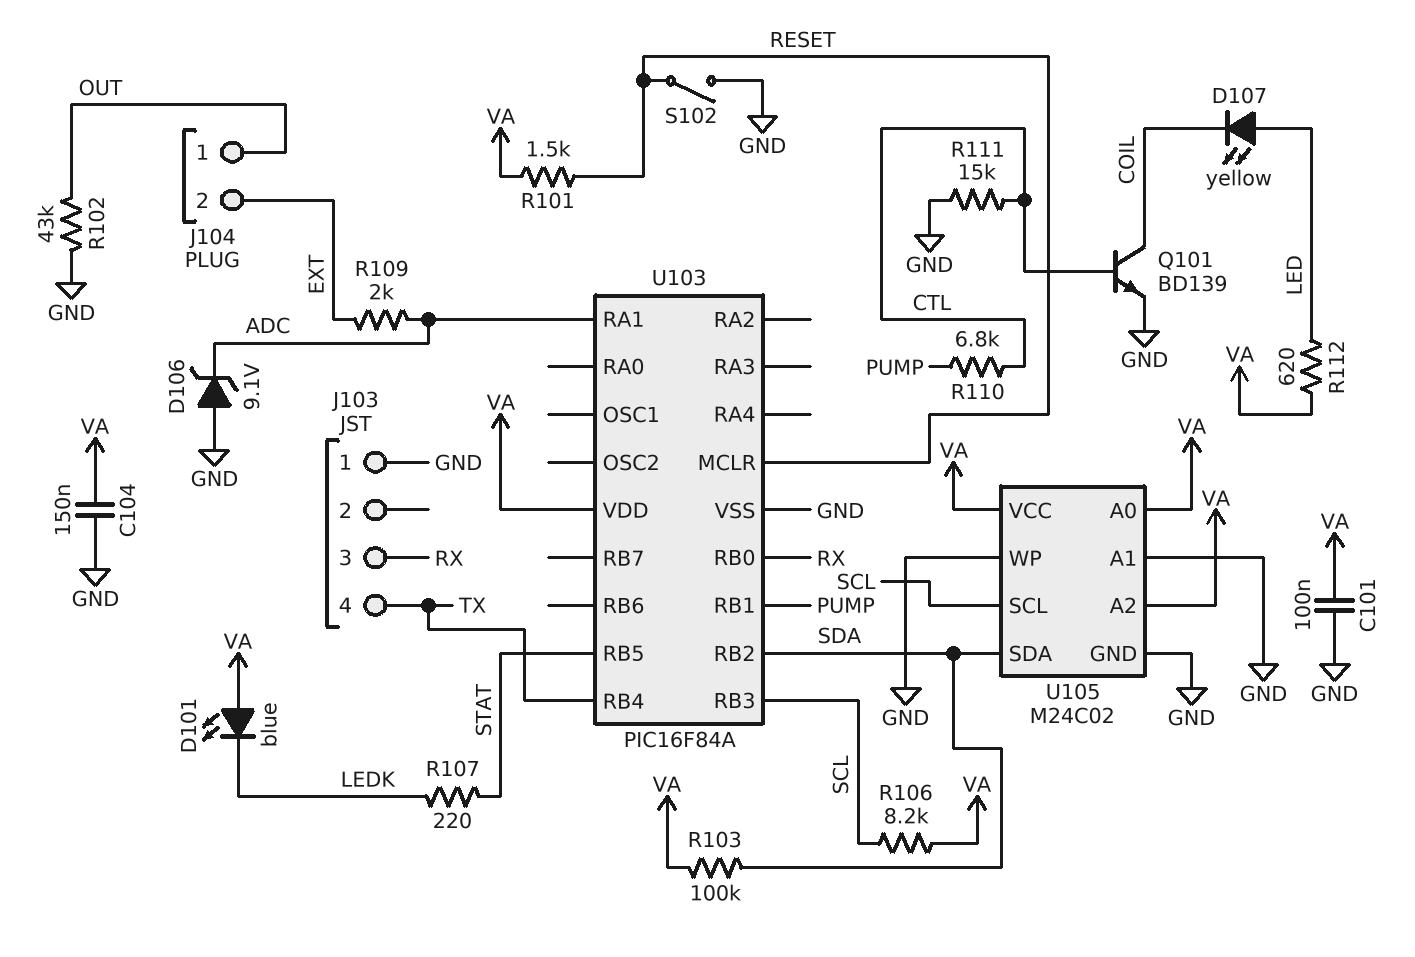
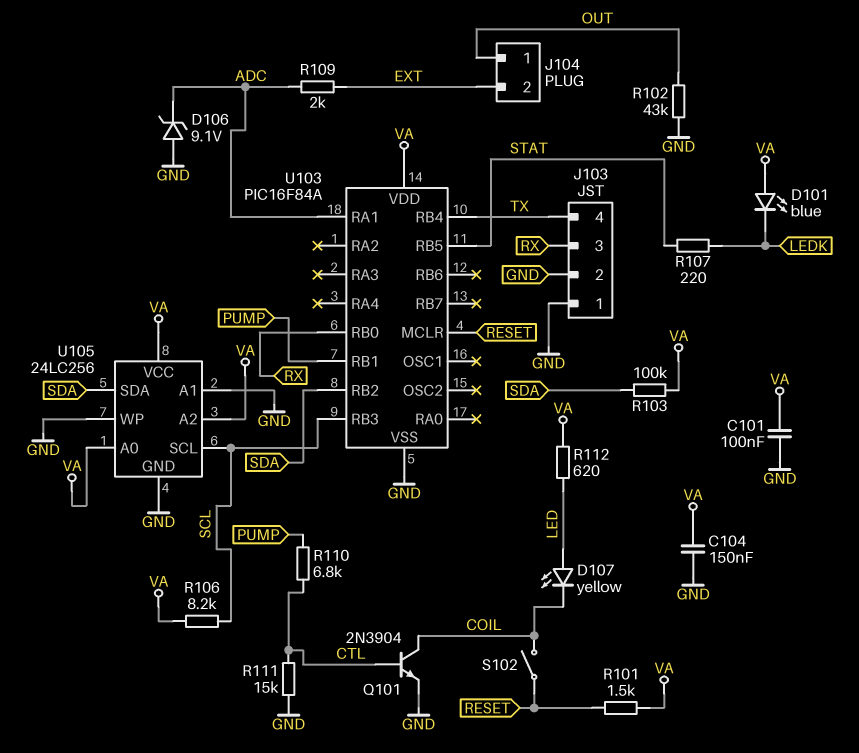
J103 pin 2: none -> GND
Q101: NPN BD139 (B CTL, C COIL, E GND) -> NPN 2N3904 (B CTL, C COIL, E GND)
S102: switch (GND, RESET) -> switch (COIL, RESET)
U105: M24C02 -> 24LC256

